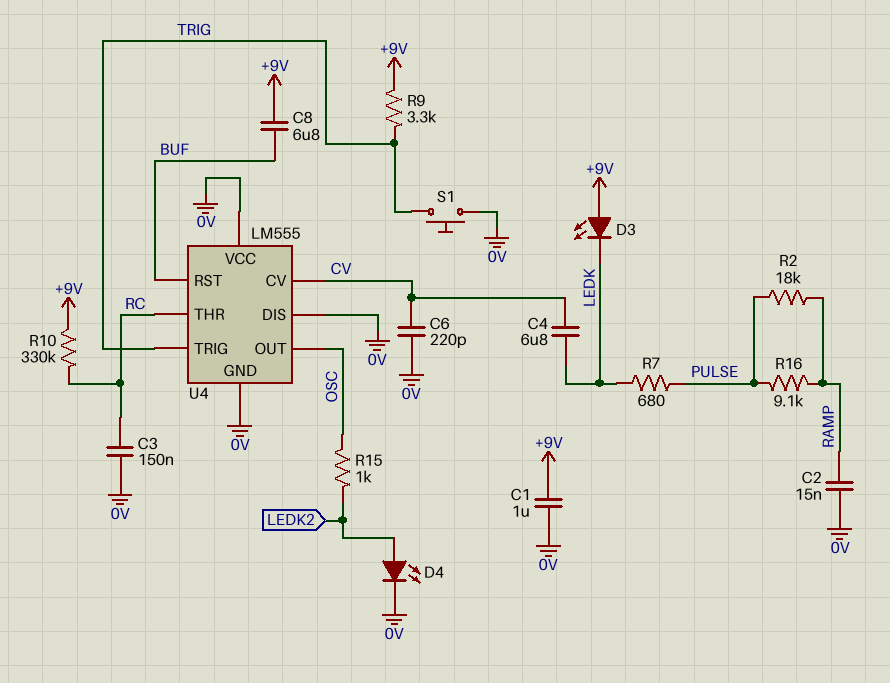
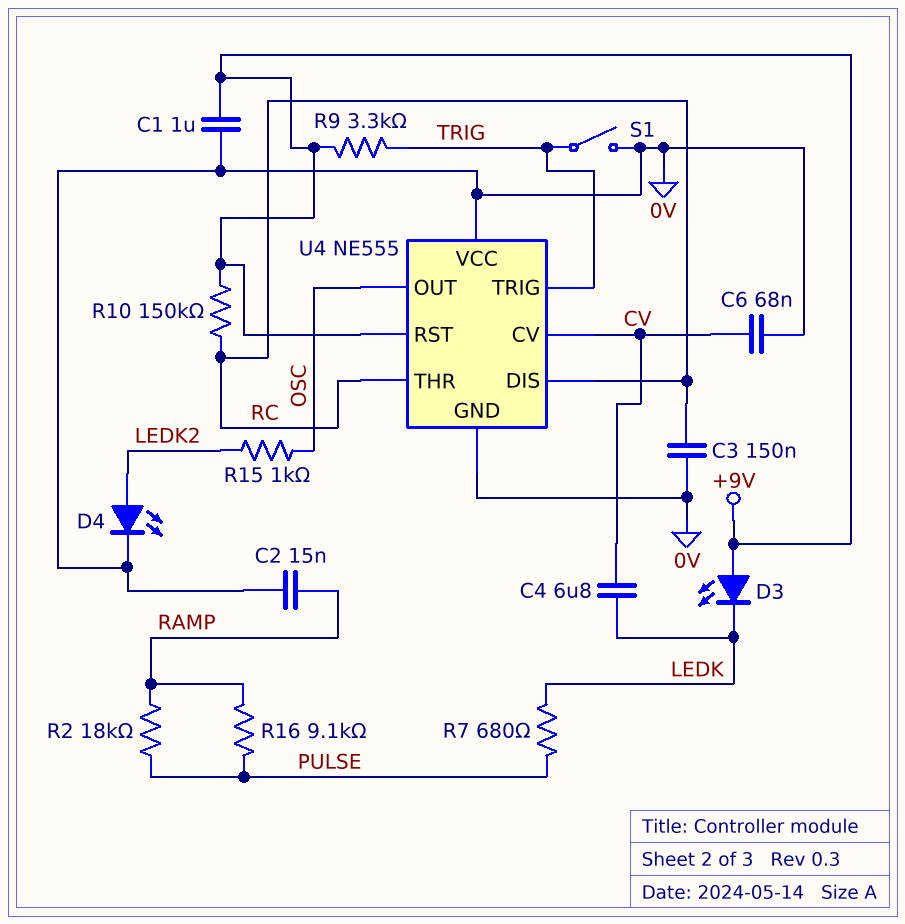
C6: 220pF (0V, CV) -> 68nF (0V, CV)
C8: 6.8uF (+9V, BUF) -> none
R10: 330k (+9V, RC) -> 150k (+9V, RC)
S1: button (0V, TRIG) -> switch (0V, TRIG)
U4: LM555 -> NE555
U4 pin DIS: 0V -> RC
U4 pin RST: BUF -> +9V

